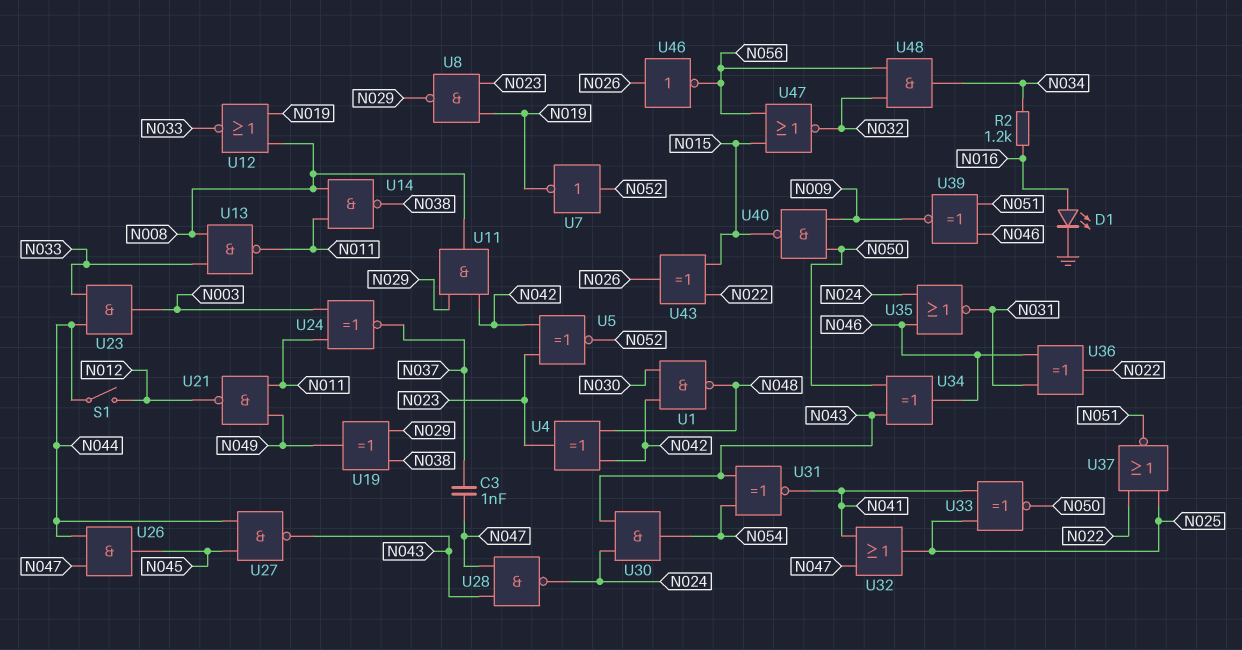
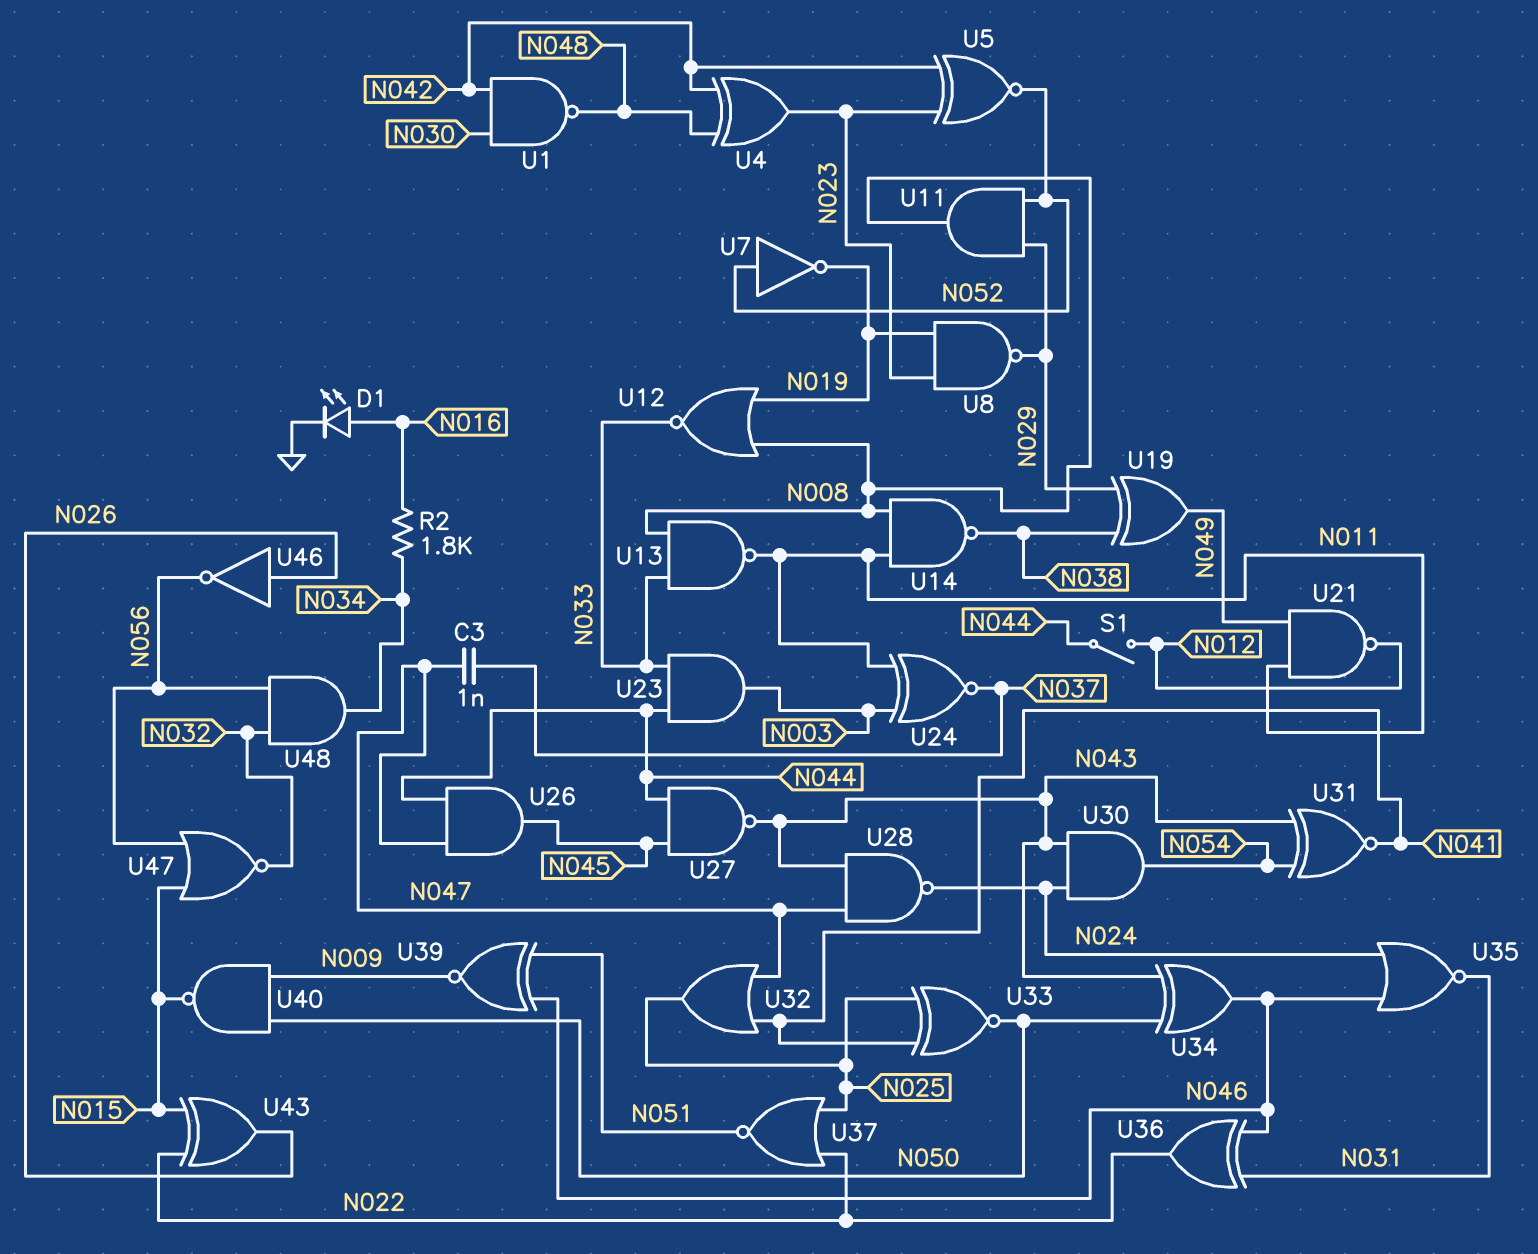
R2: 1.2k (N016, N034) -> 1.8k (N016, N034)
U11: AND (in N029, in N042, out N008) -> AND (in N029, in N052, out N008)

